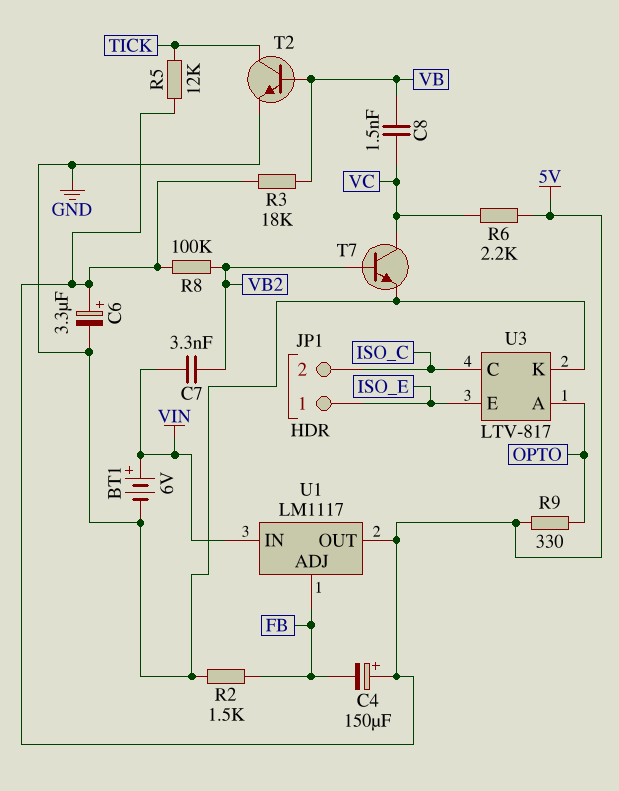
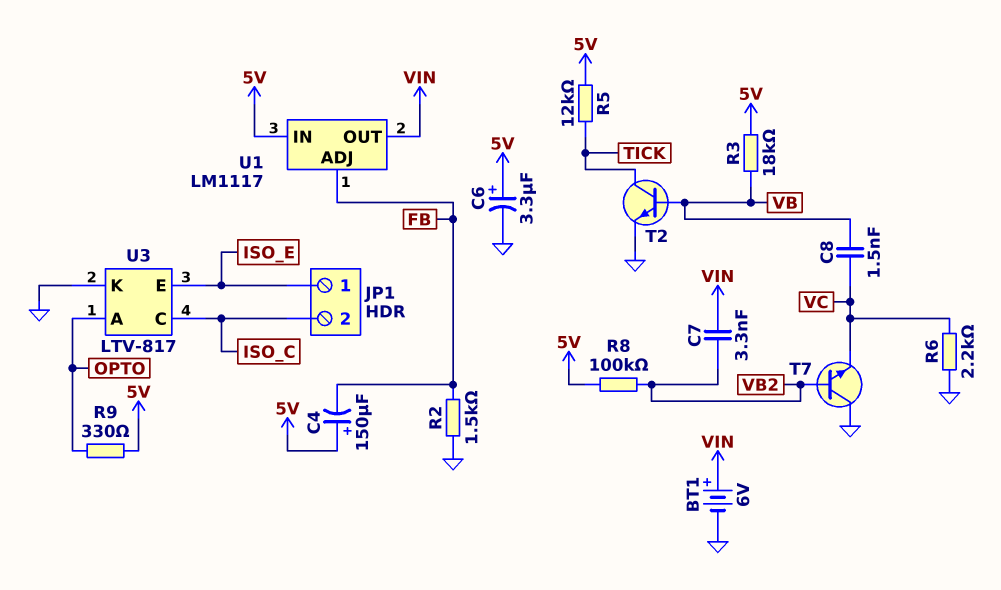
R6: 2.2k (5V, VC) -> 2.2k (GND, VC)
T7: NPN (B VB2, C VC, E GND) -> NPN (B VB2, C GND, E VC)
U1 pin IN: VIN -> 5V
U1 pin OUT: 5V -> VIN

